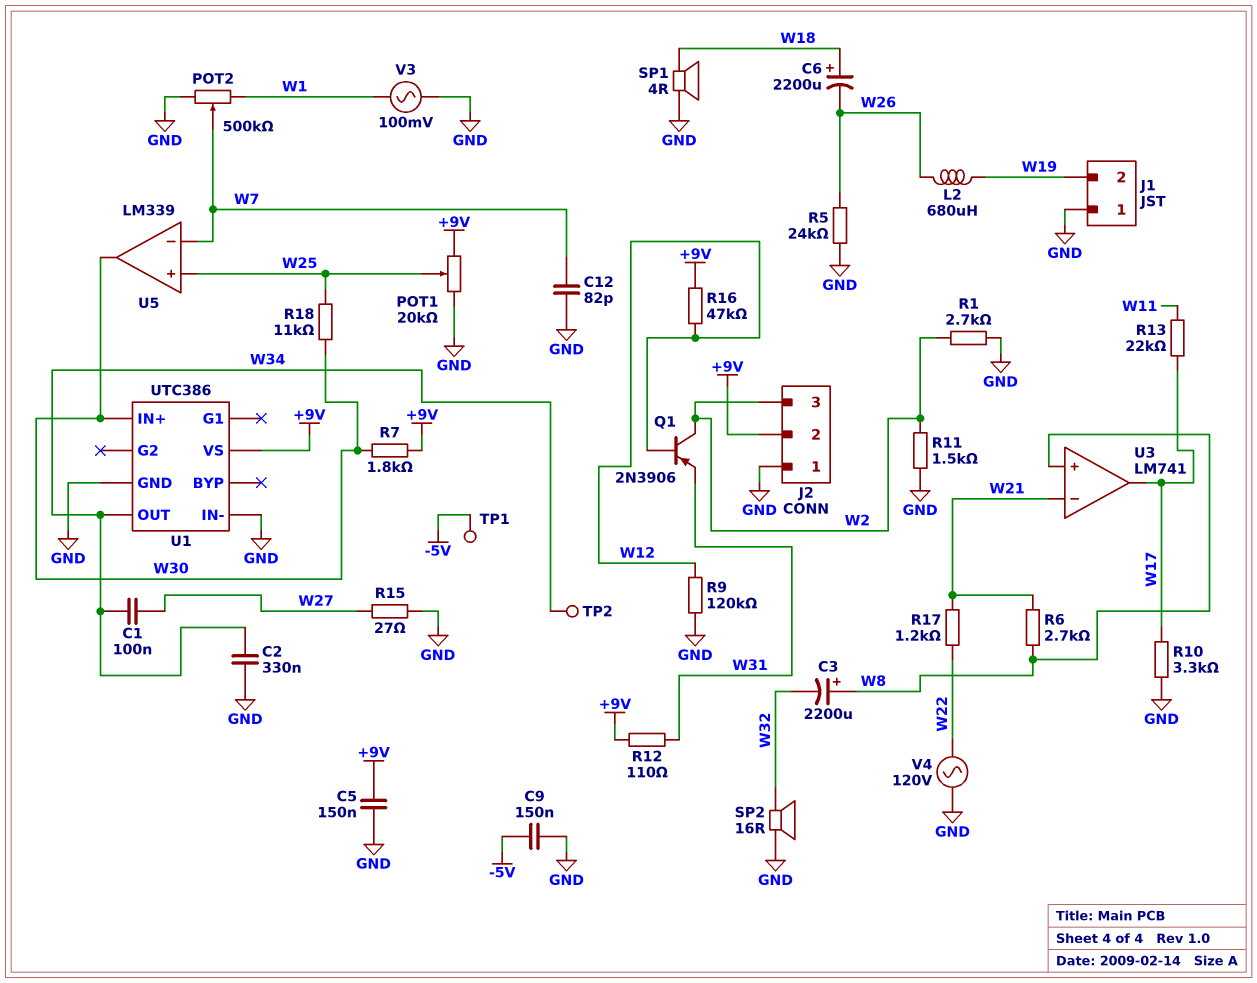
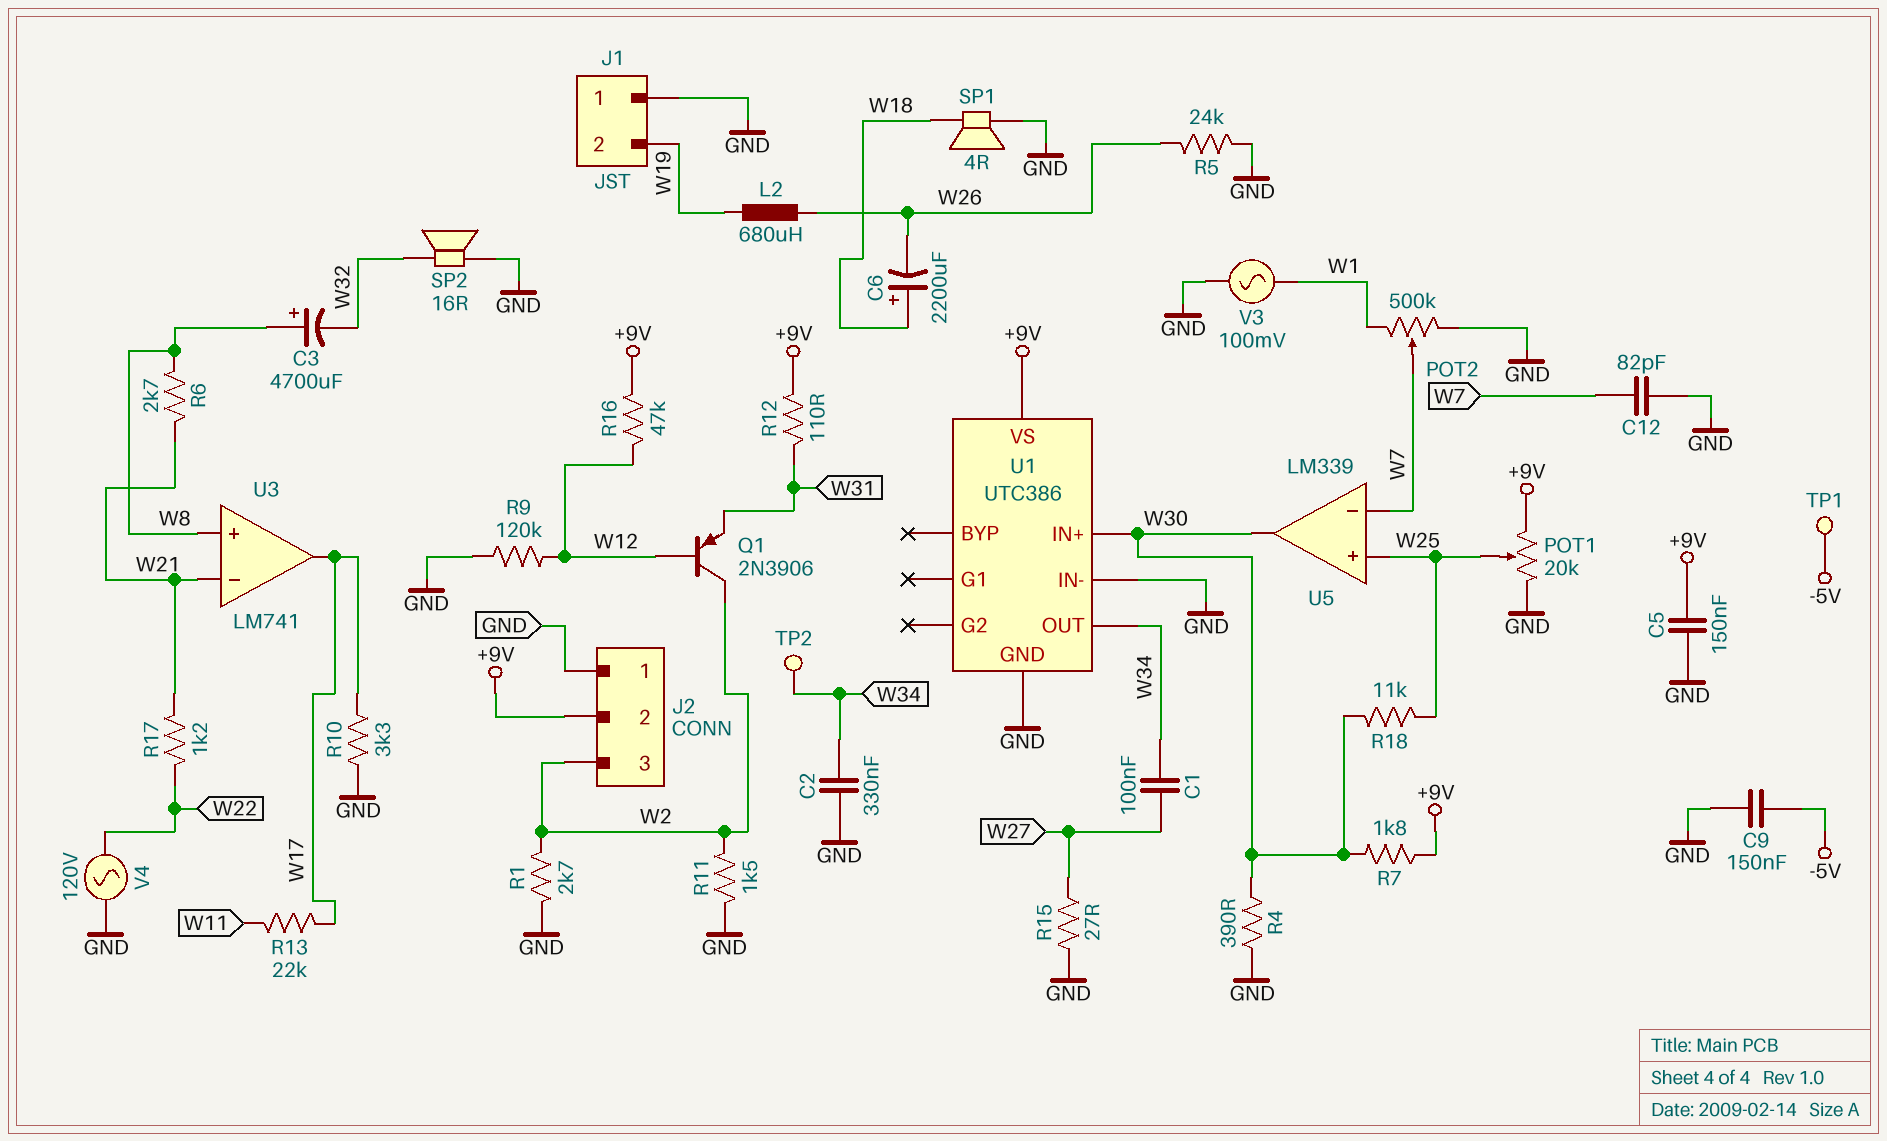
C3: 2200uF (plus W8, minus W32) -> 4700uF (plus W8, minus W32)
R4: none -> 390 (GND, W30)

